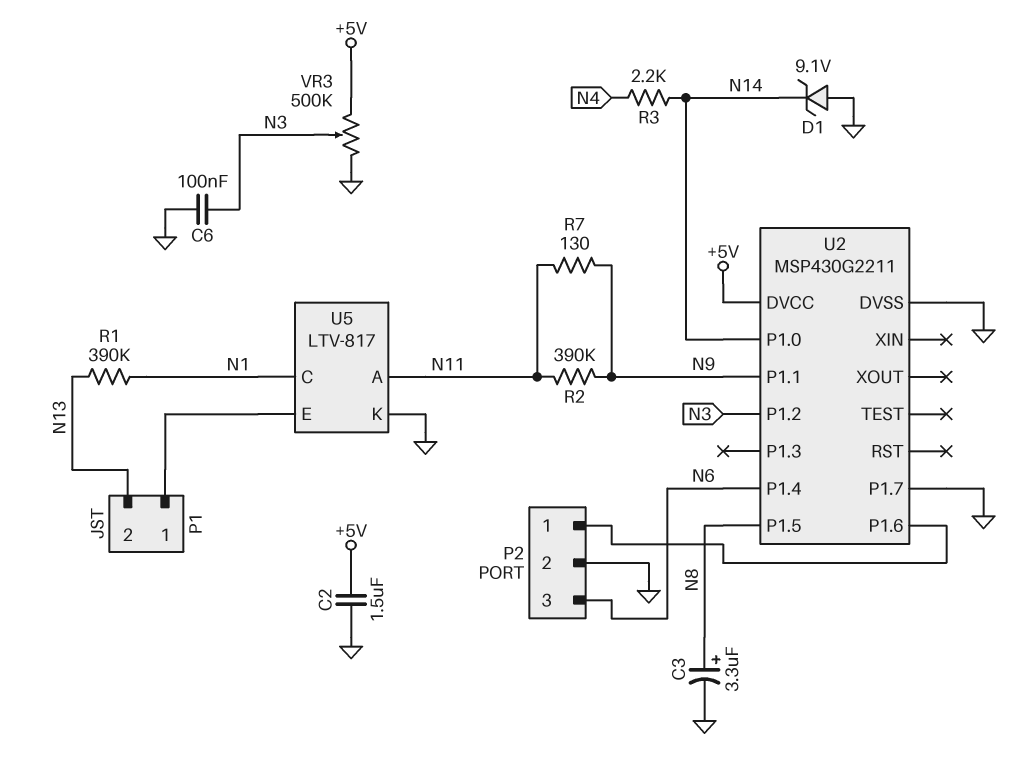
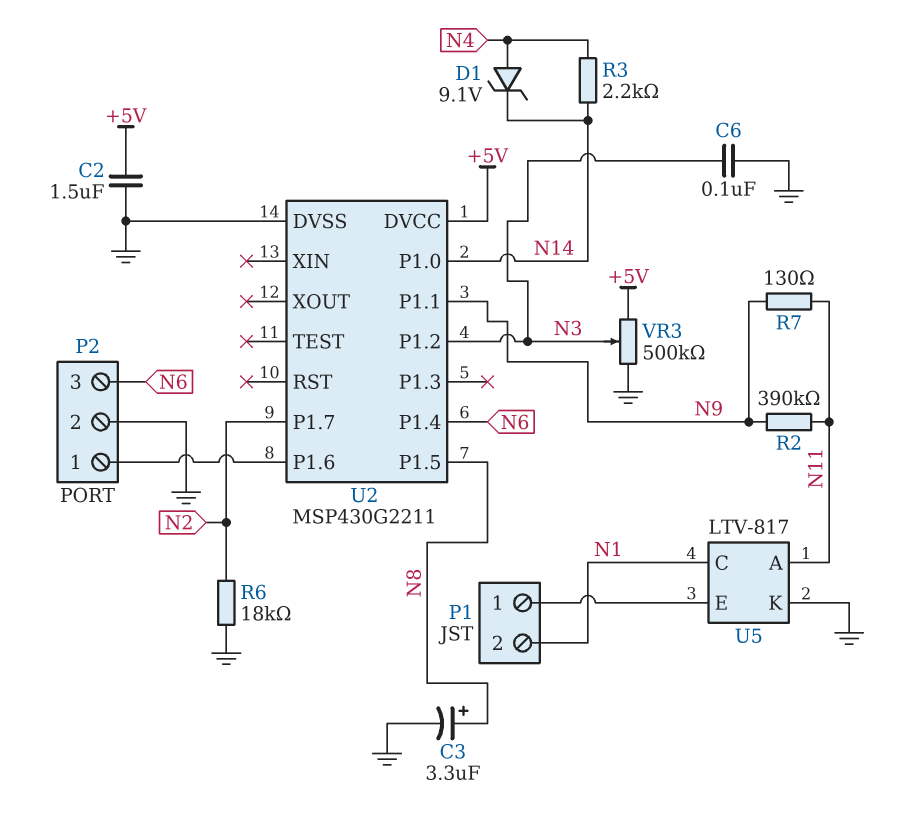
D1: zener 9.1V (A GND, K N14) -> zener 9.1V (A N4, K N14)
P1 pin 2: N13 -> N1
R1: 390k (N1, N13) -> none
R6: none -> 18k (GND, N2)
U2 pin P1.7: GND -> N2

